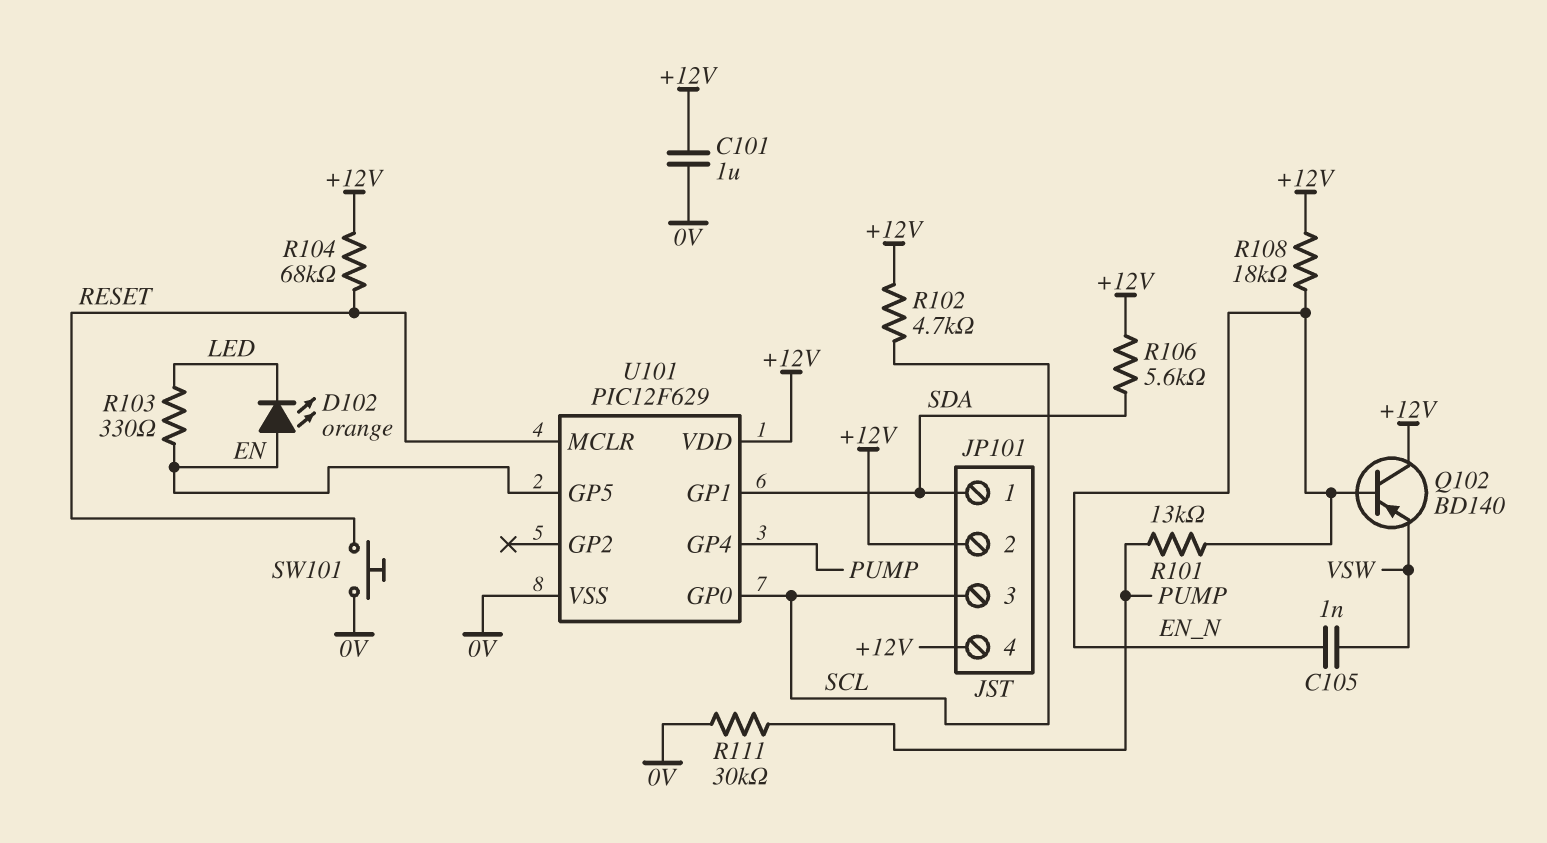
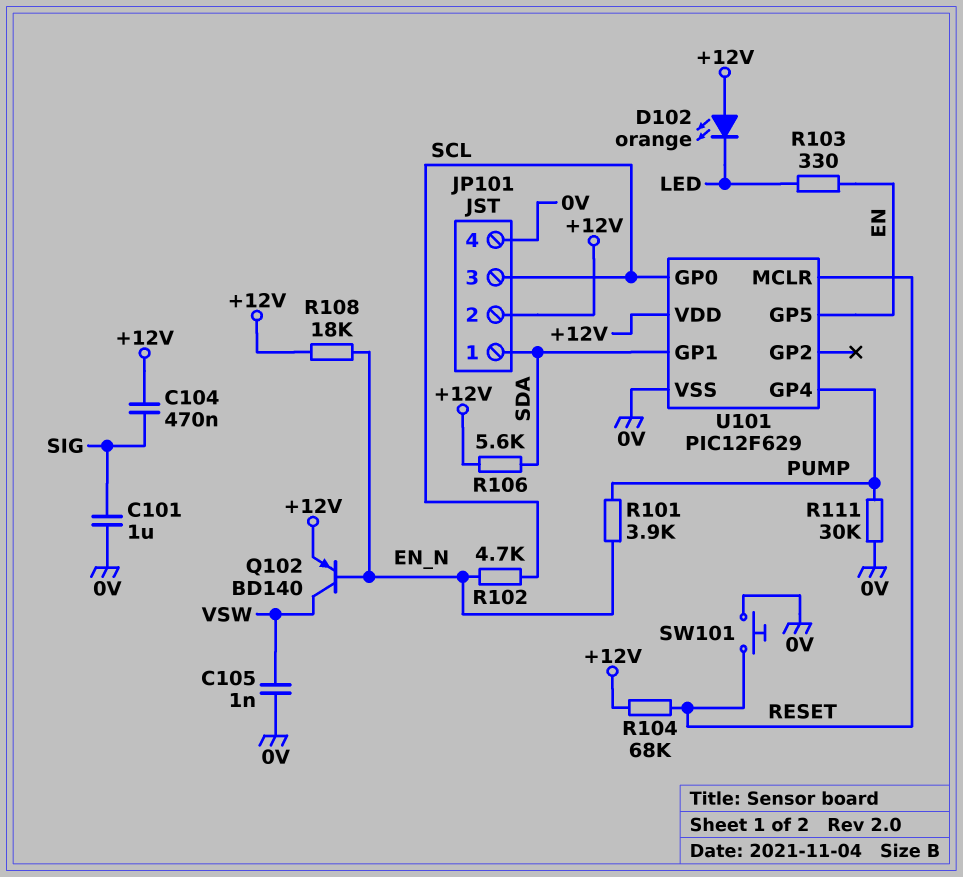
C101: 1uF (+12V, 0V) -> 1uF (0V, SIG)
C104: none -> 470nF (+12V, SIG)
C105: 1nF (EN_N, VSW) -> 1nF (0V, VSW)
D102: LED orange (A EN, K LED) -> LED orange (A +12V, K LED)
JP101 pin 4: +12V -> 0V
Q102: PNP BD140 (B EN_N, C +12V, E VSW) -> PNP BD140 (B EN_N, C VSW, E +12V)
R101: 13k (EN_N, PUMP) -> 3.9k (EN_N, PUMP)
R102: 4.7k (+12V, SCL) -> 4.7k (EN_N, SCL)

